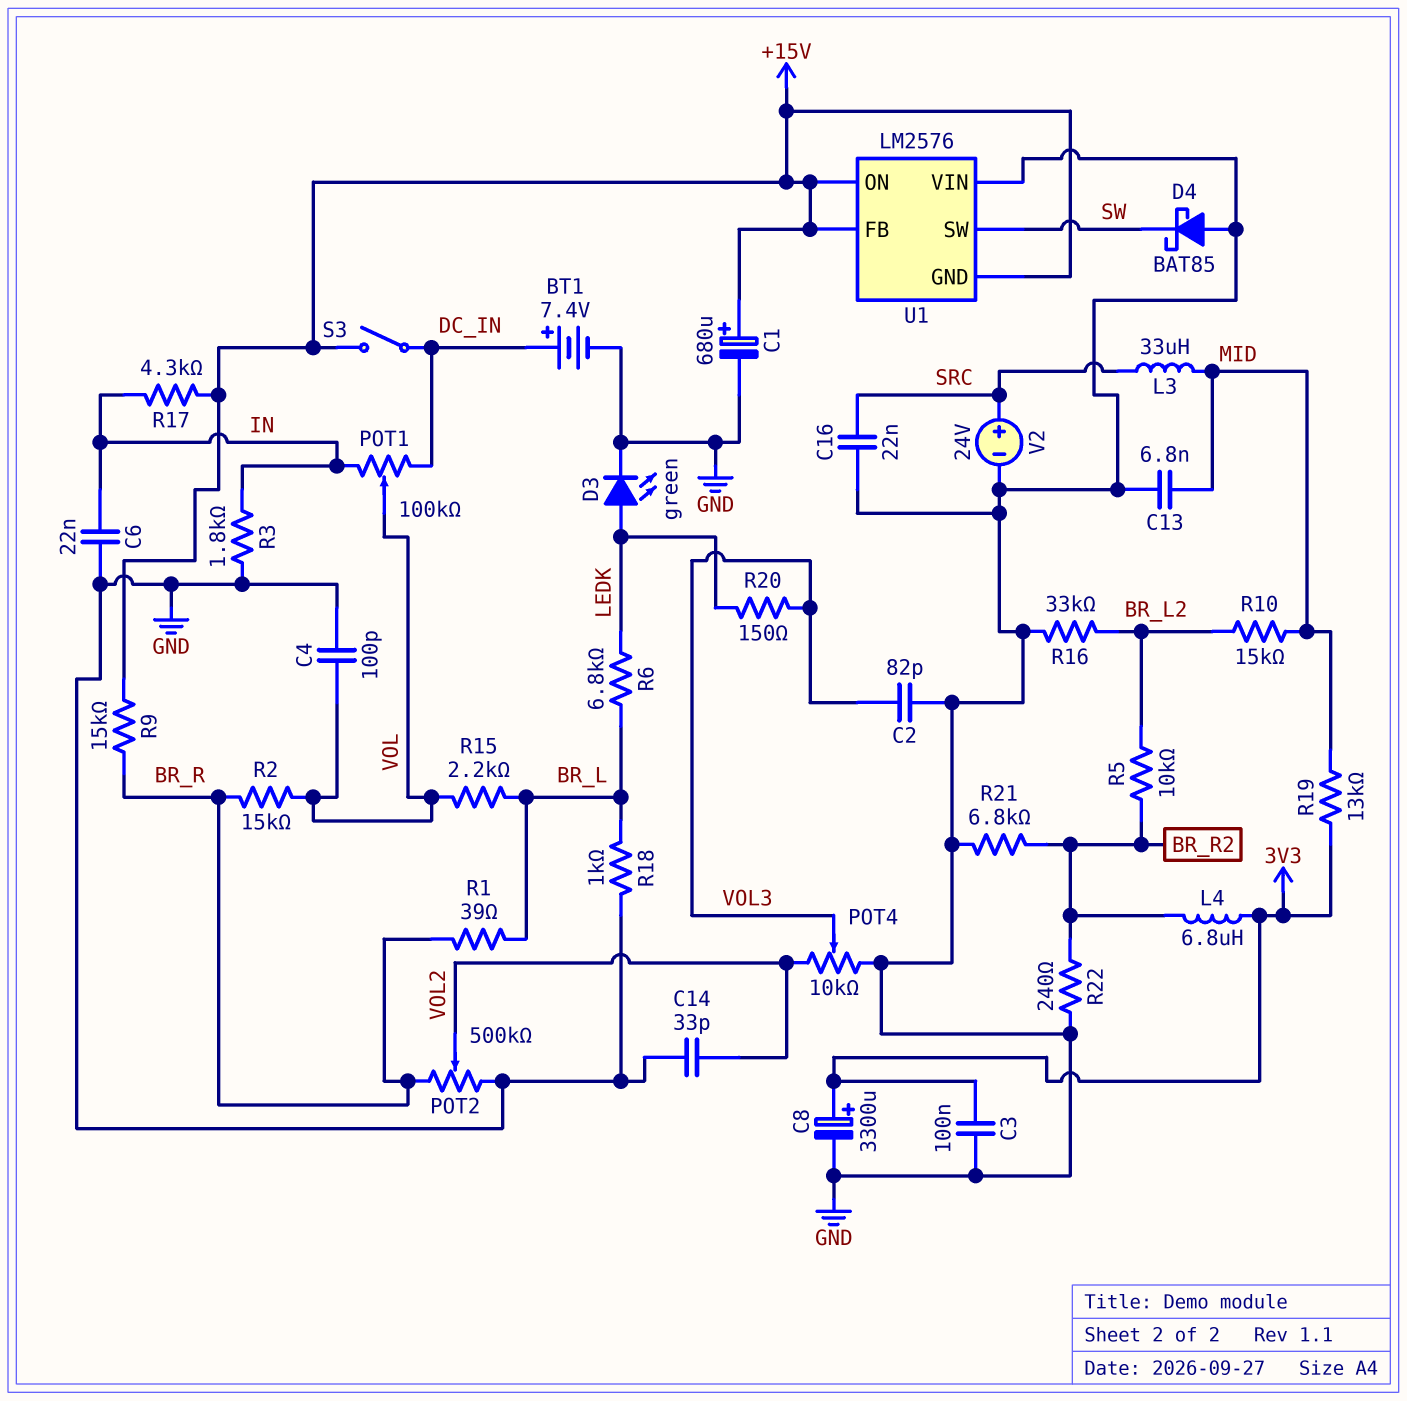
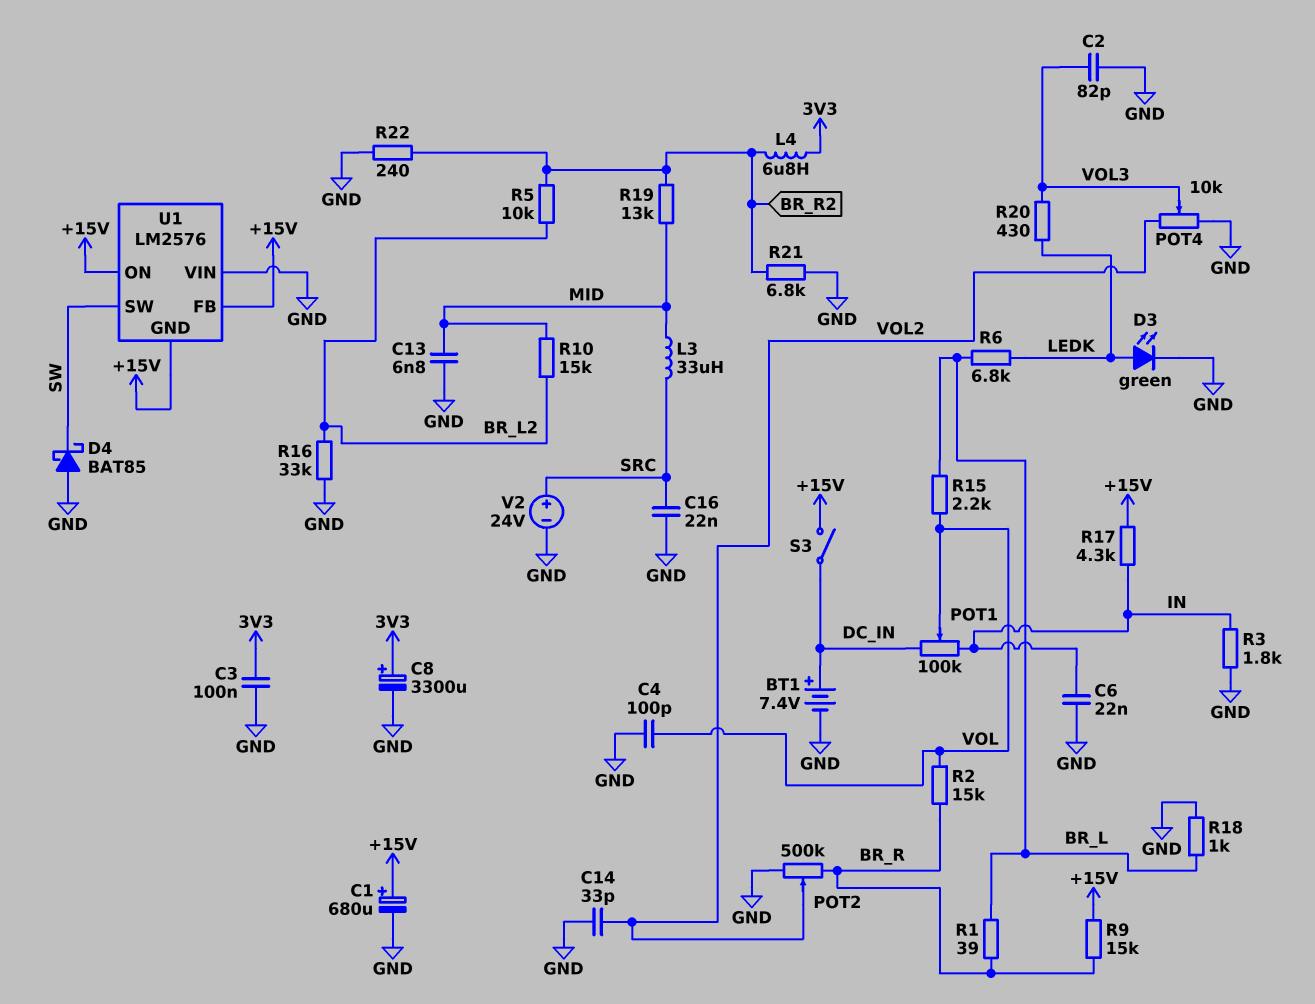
R19: 13k (3V3, MID) -> 13k (BR_R2, MID)
R20: 150 (LEDK, VOL3) -> 430 (LEDK, VOL3)

